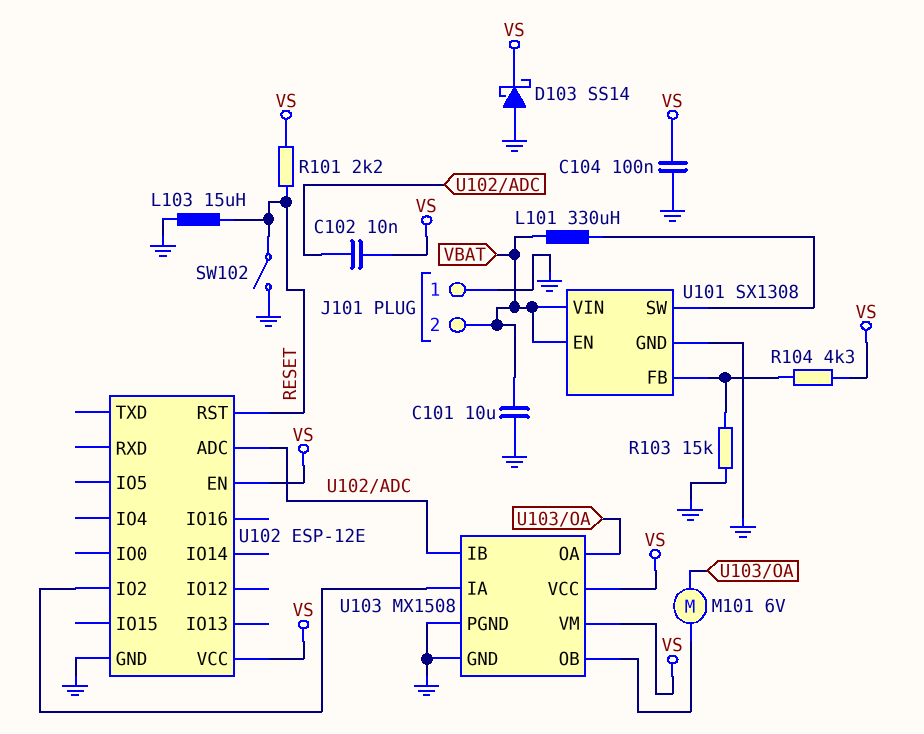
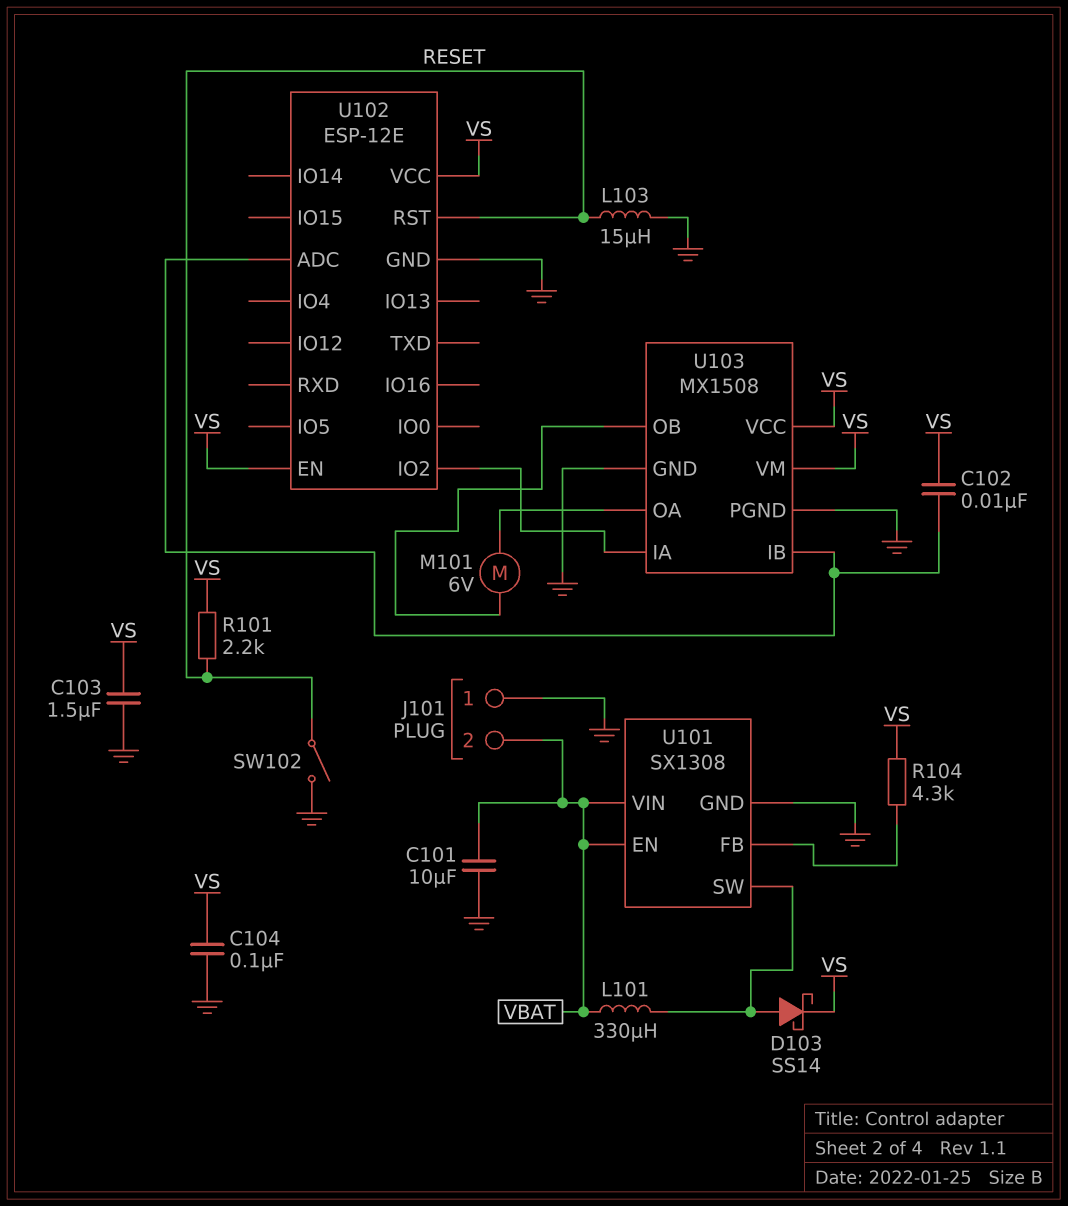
C103: none -> 1.5uF (GND, VS)
D103: schottky SS14 (A GND, K VS) -> schottky SS14 (A U101/SW, K VS)
R103: 15k (GND, U101/FB) -> none

